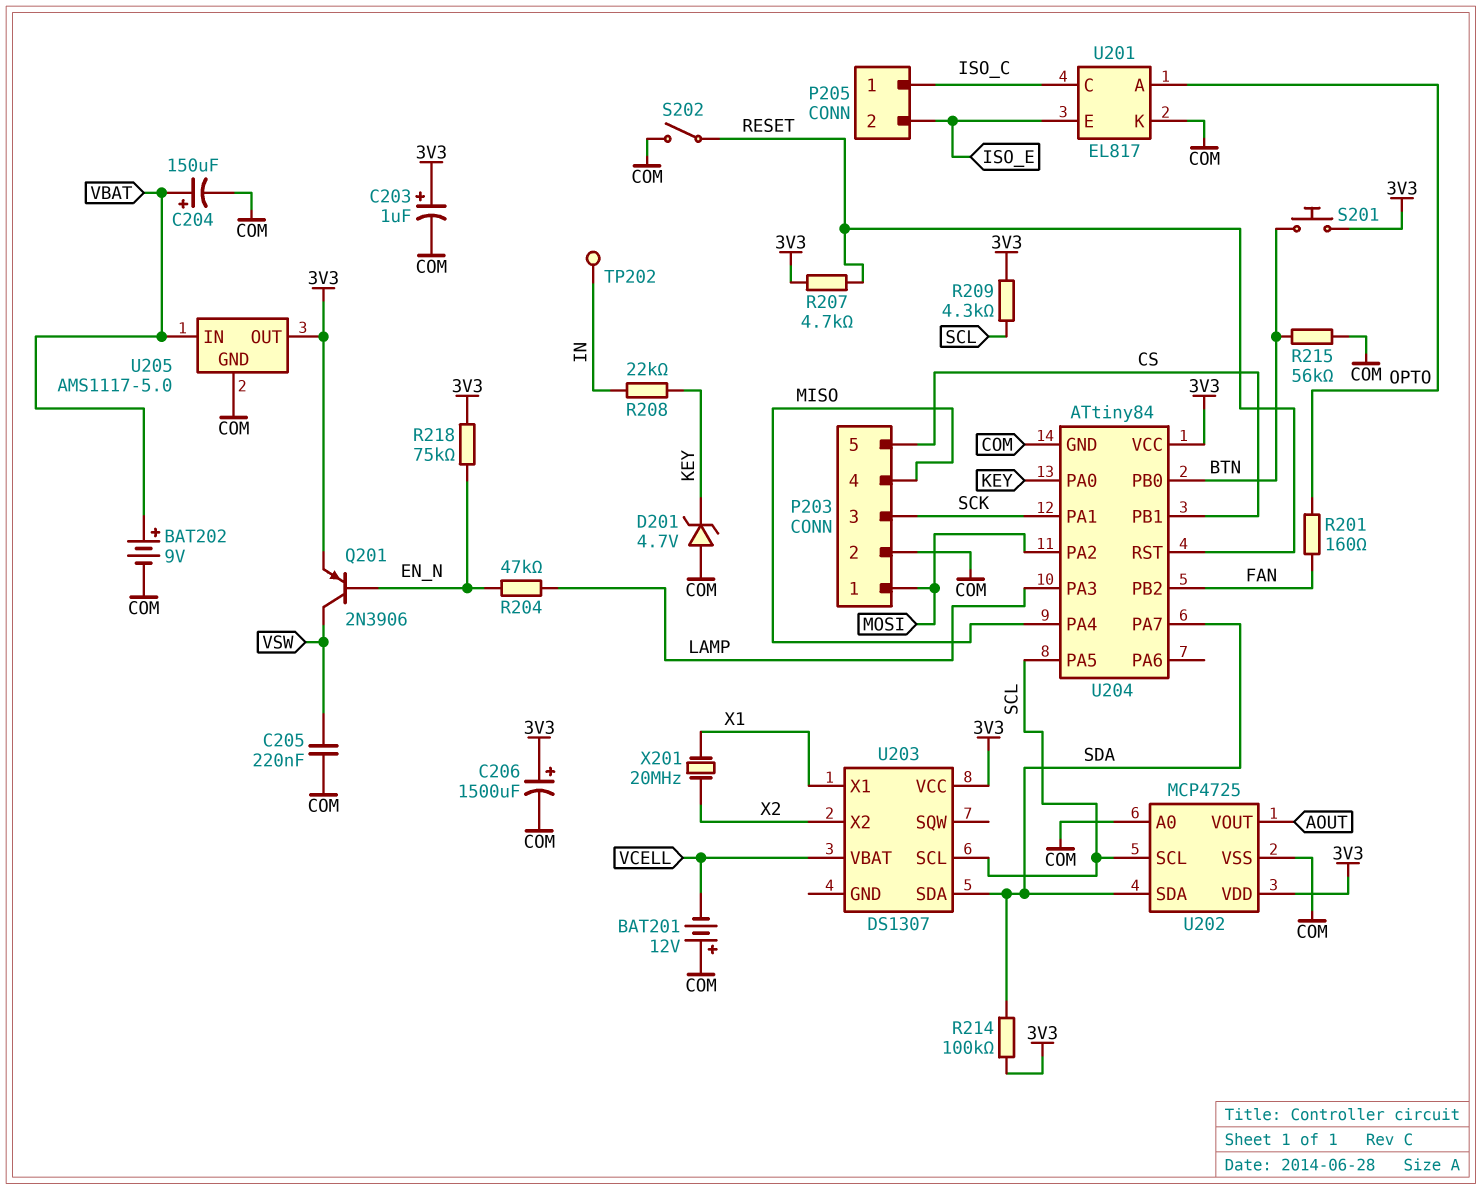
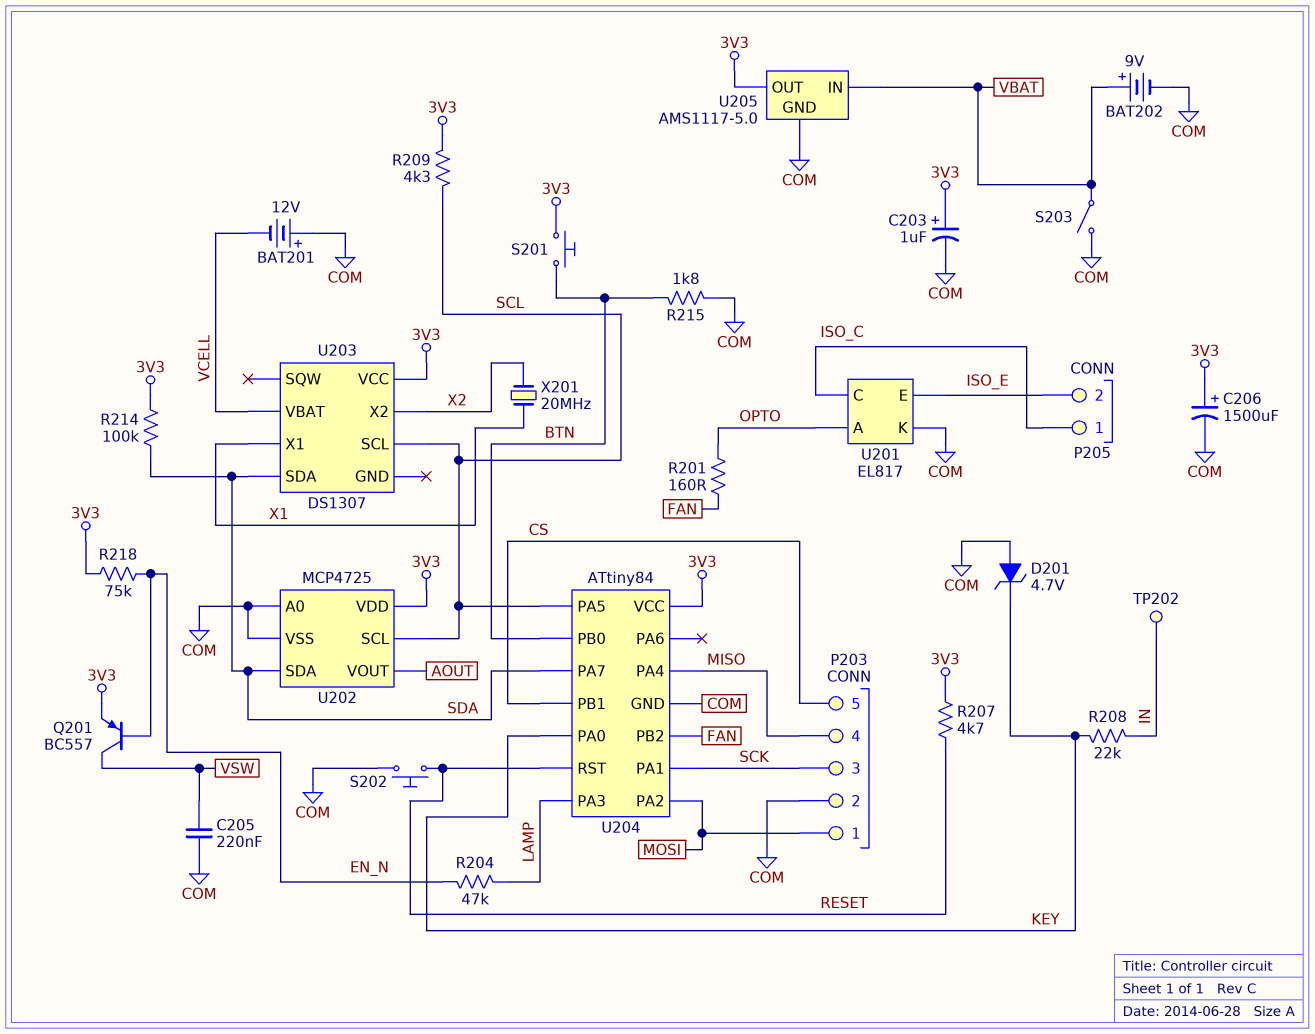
C204: 150uF (plus VBAT, minus COM) -> none
Q201: PNP 2N3906 (B EN_N, C VSW, E 3V3) -> PNP BC557 (B EN_N, C VSW, E 3V3)
R215: 56k (BTN, COM) -> 1.8k (BTN, COM)
S202: switch (COM, RESET) -> button (COM, RESET)
S203: none -> switch (COM, VBAT)

